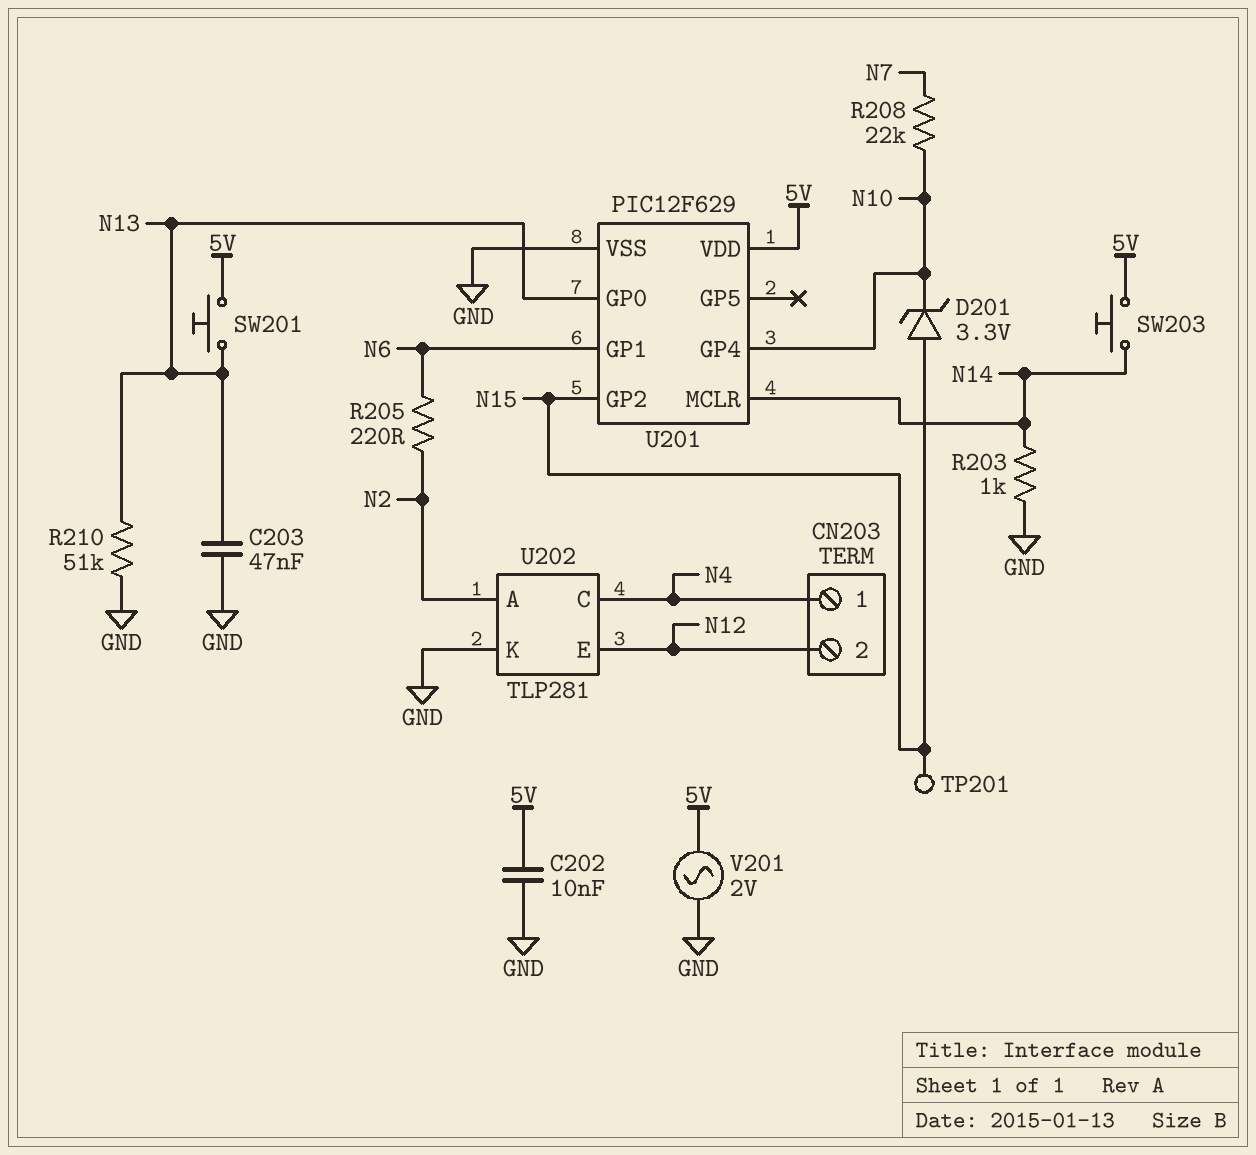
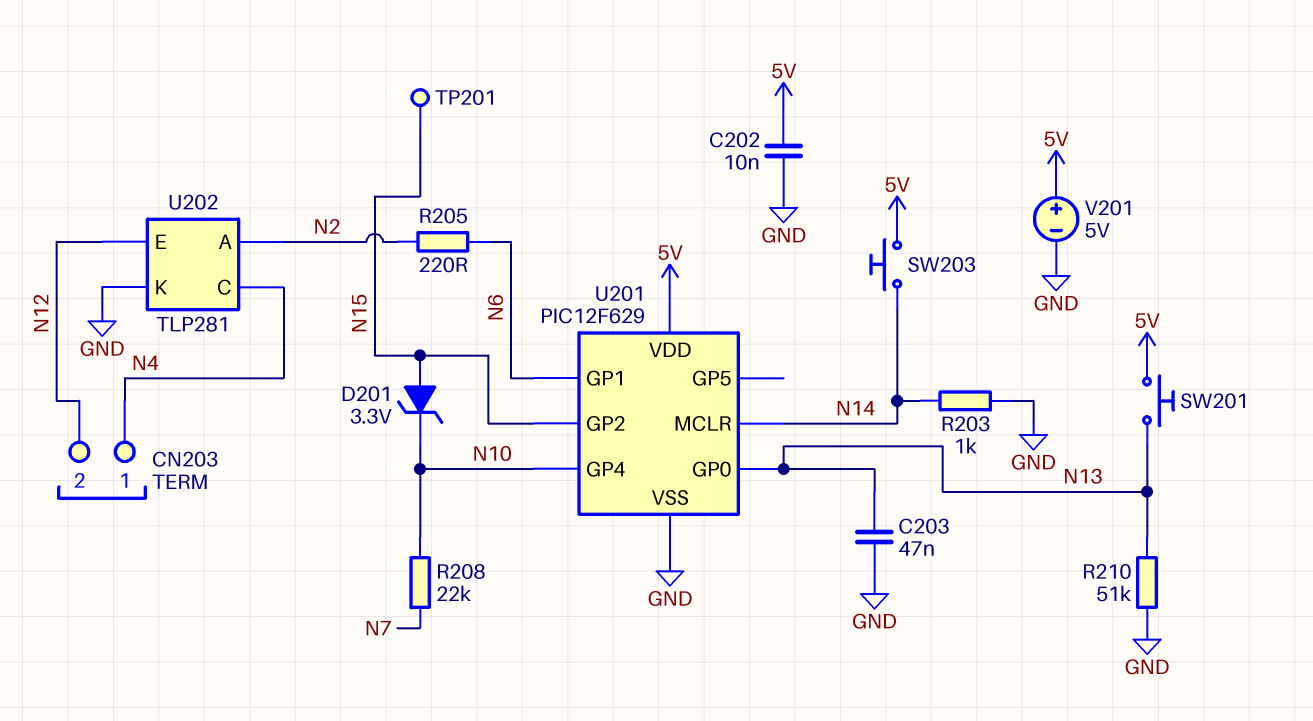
V201: AC 2V (5V, GND) -> 5V (plus 5V, minus GND)

